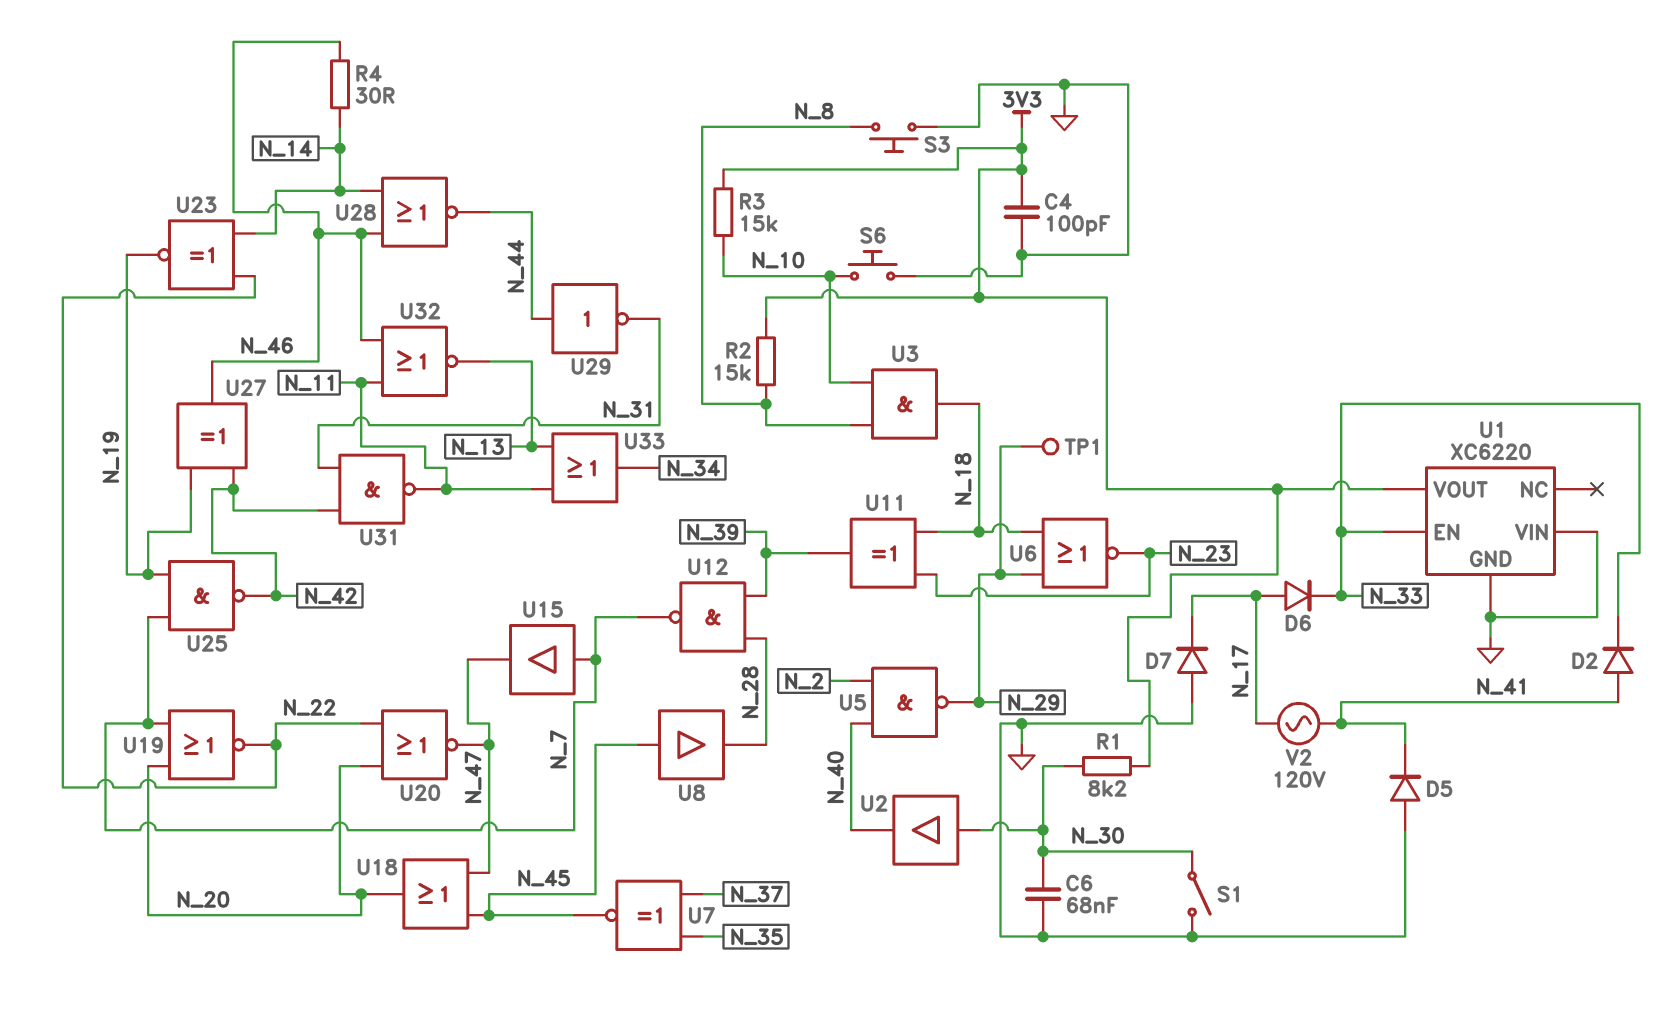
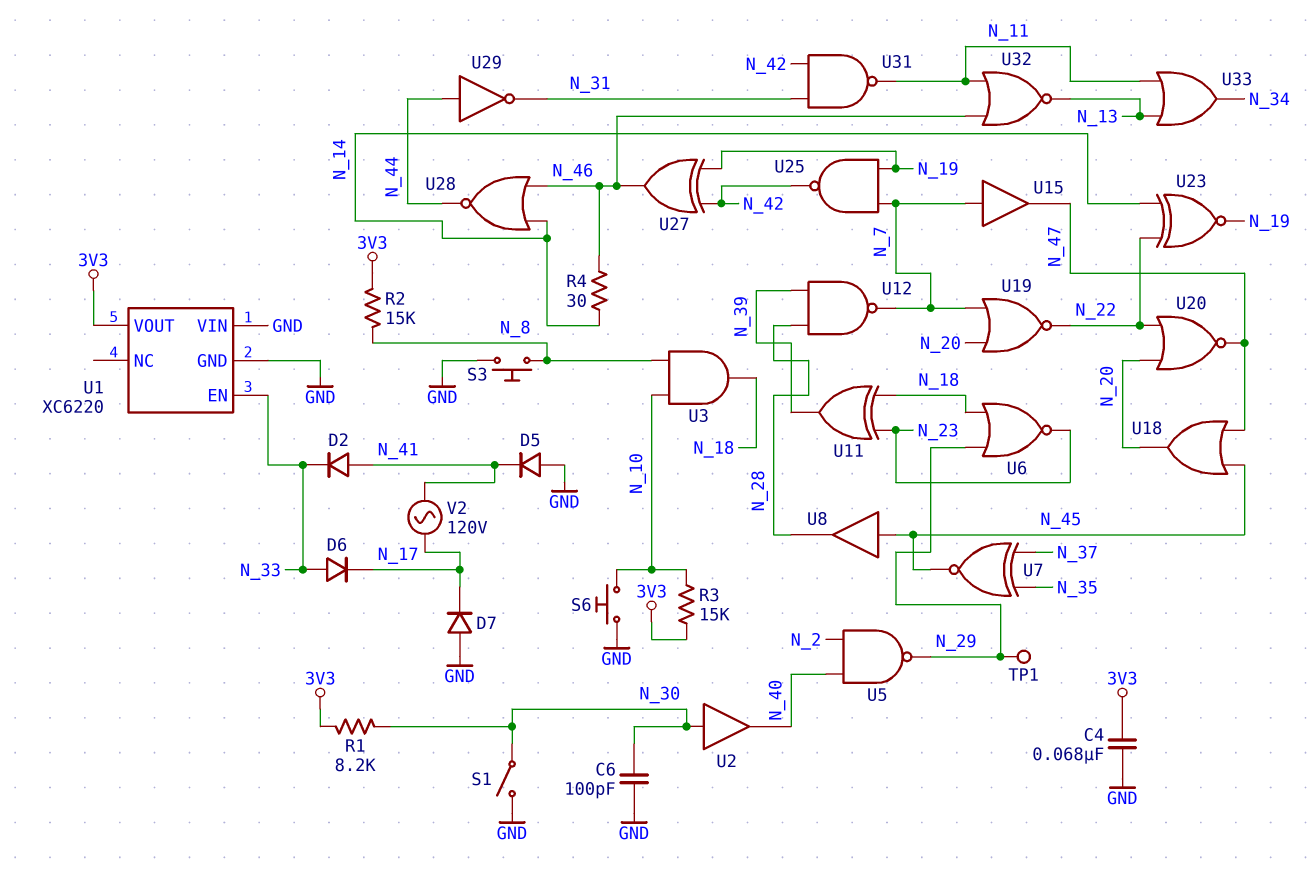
C4: 100pF (3V3, GND) -> 68nF (3V3, GND)
C6: 68nF (GND, N_30) -> 100pF (GND, N_30)
D6: diode (A N_17, K N_33) -> diode (A N_33, K N_17)

